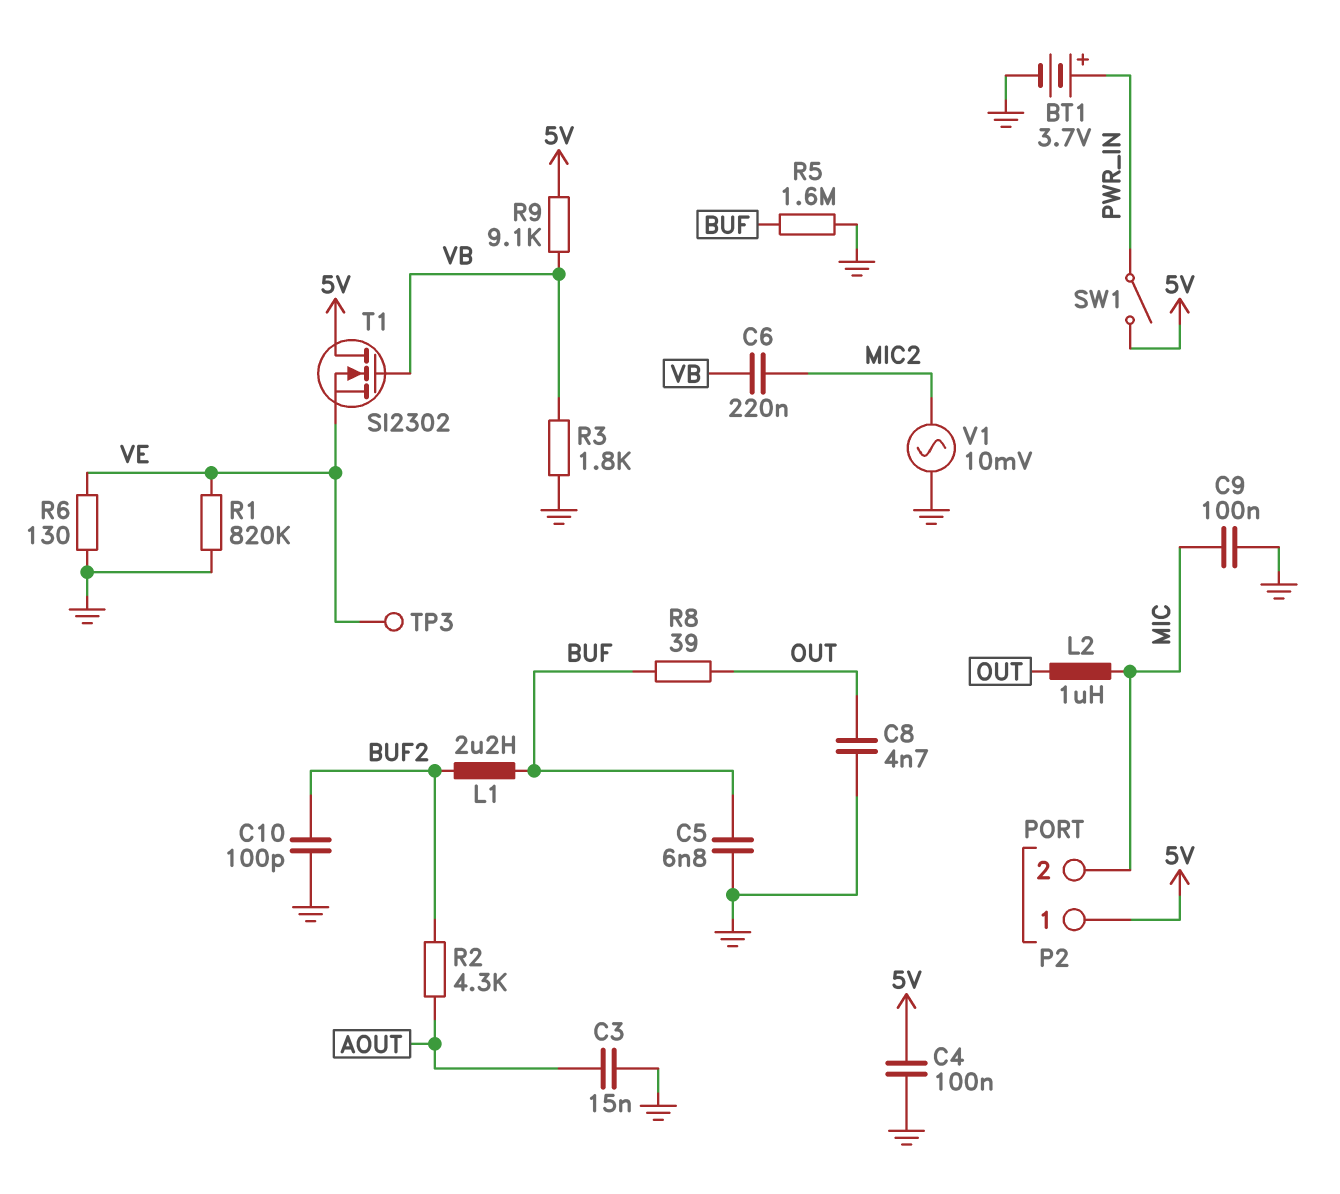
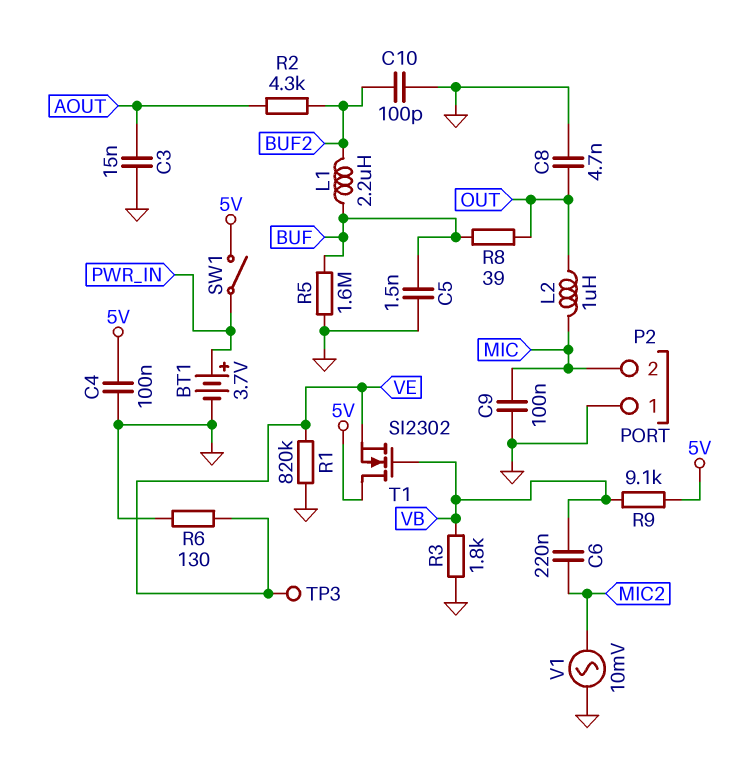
C5: 6.8nF (BUF, GND) -> 1.5nF (BUF, GND)
P2 pin 1: 5V -> GND

